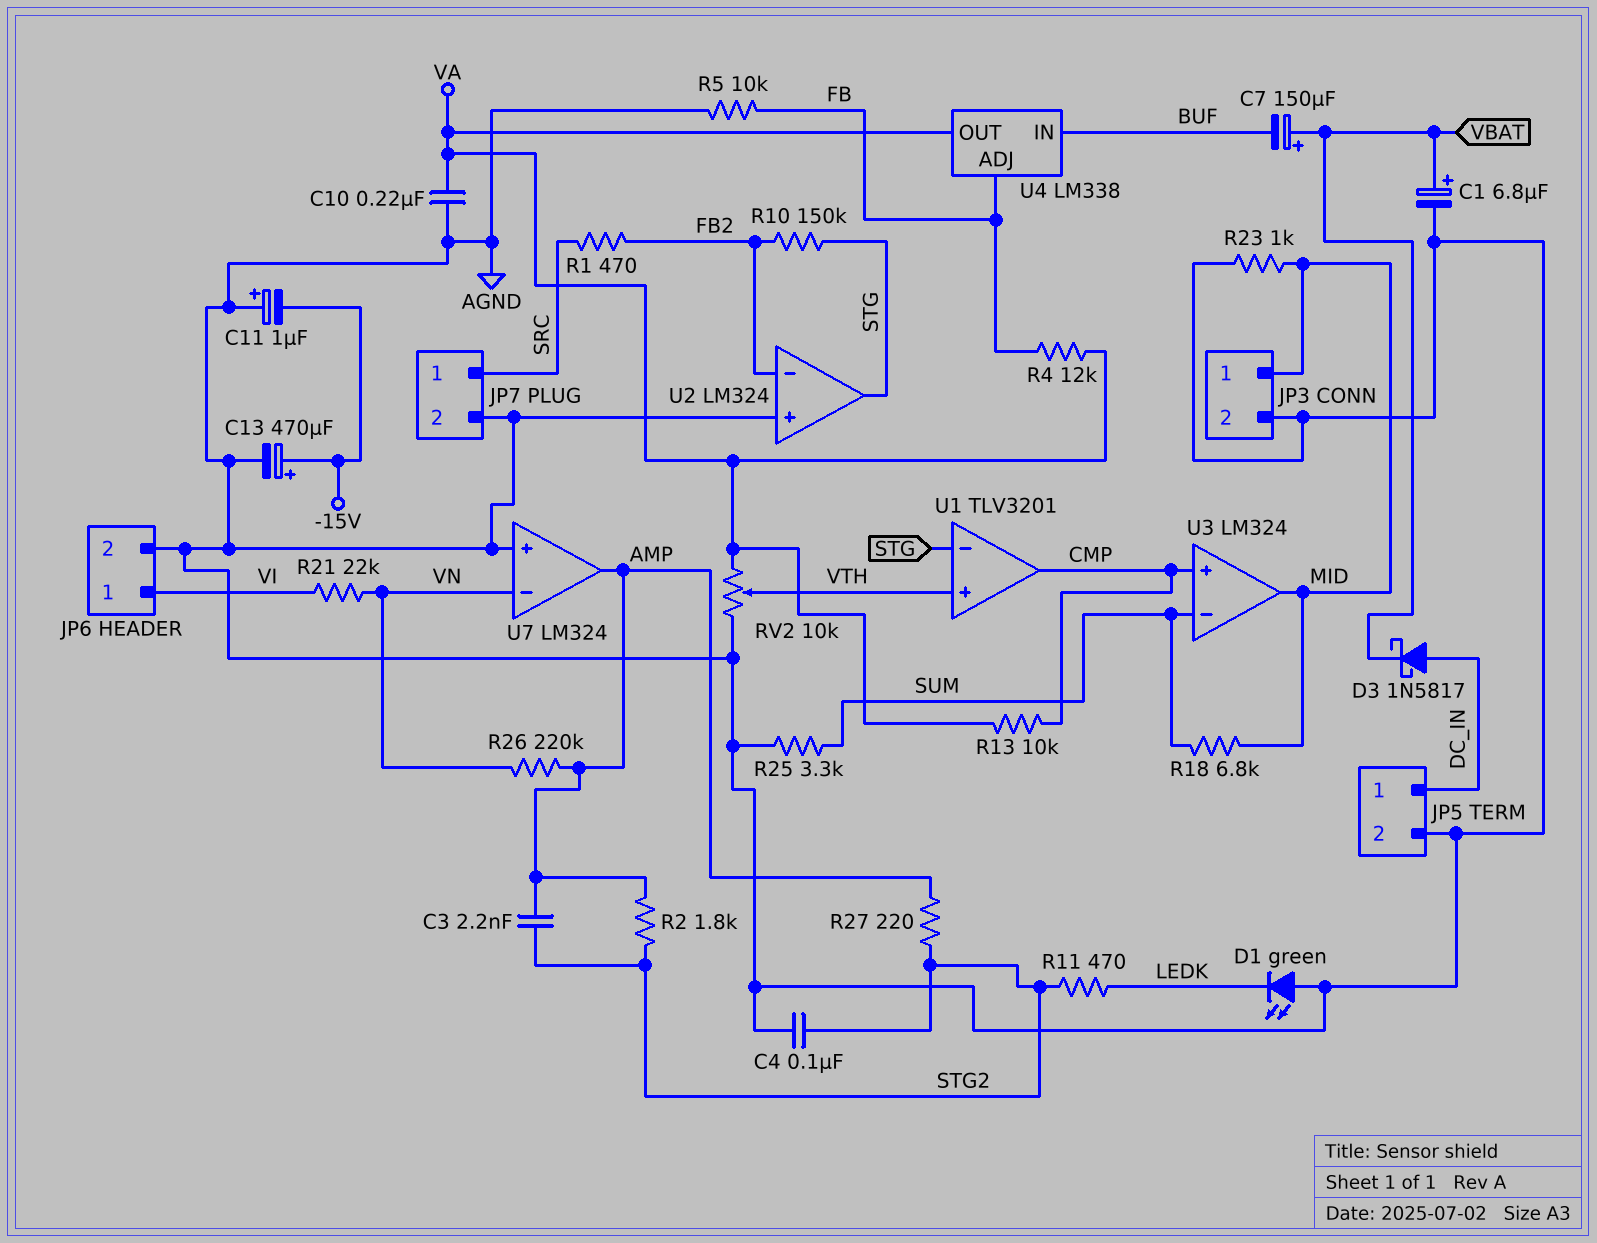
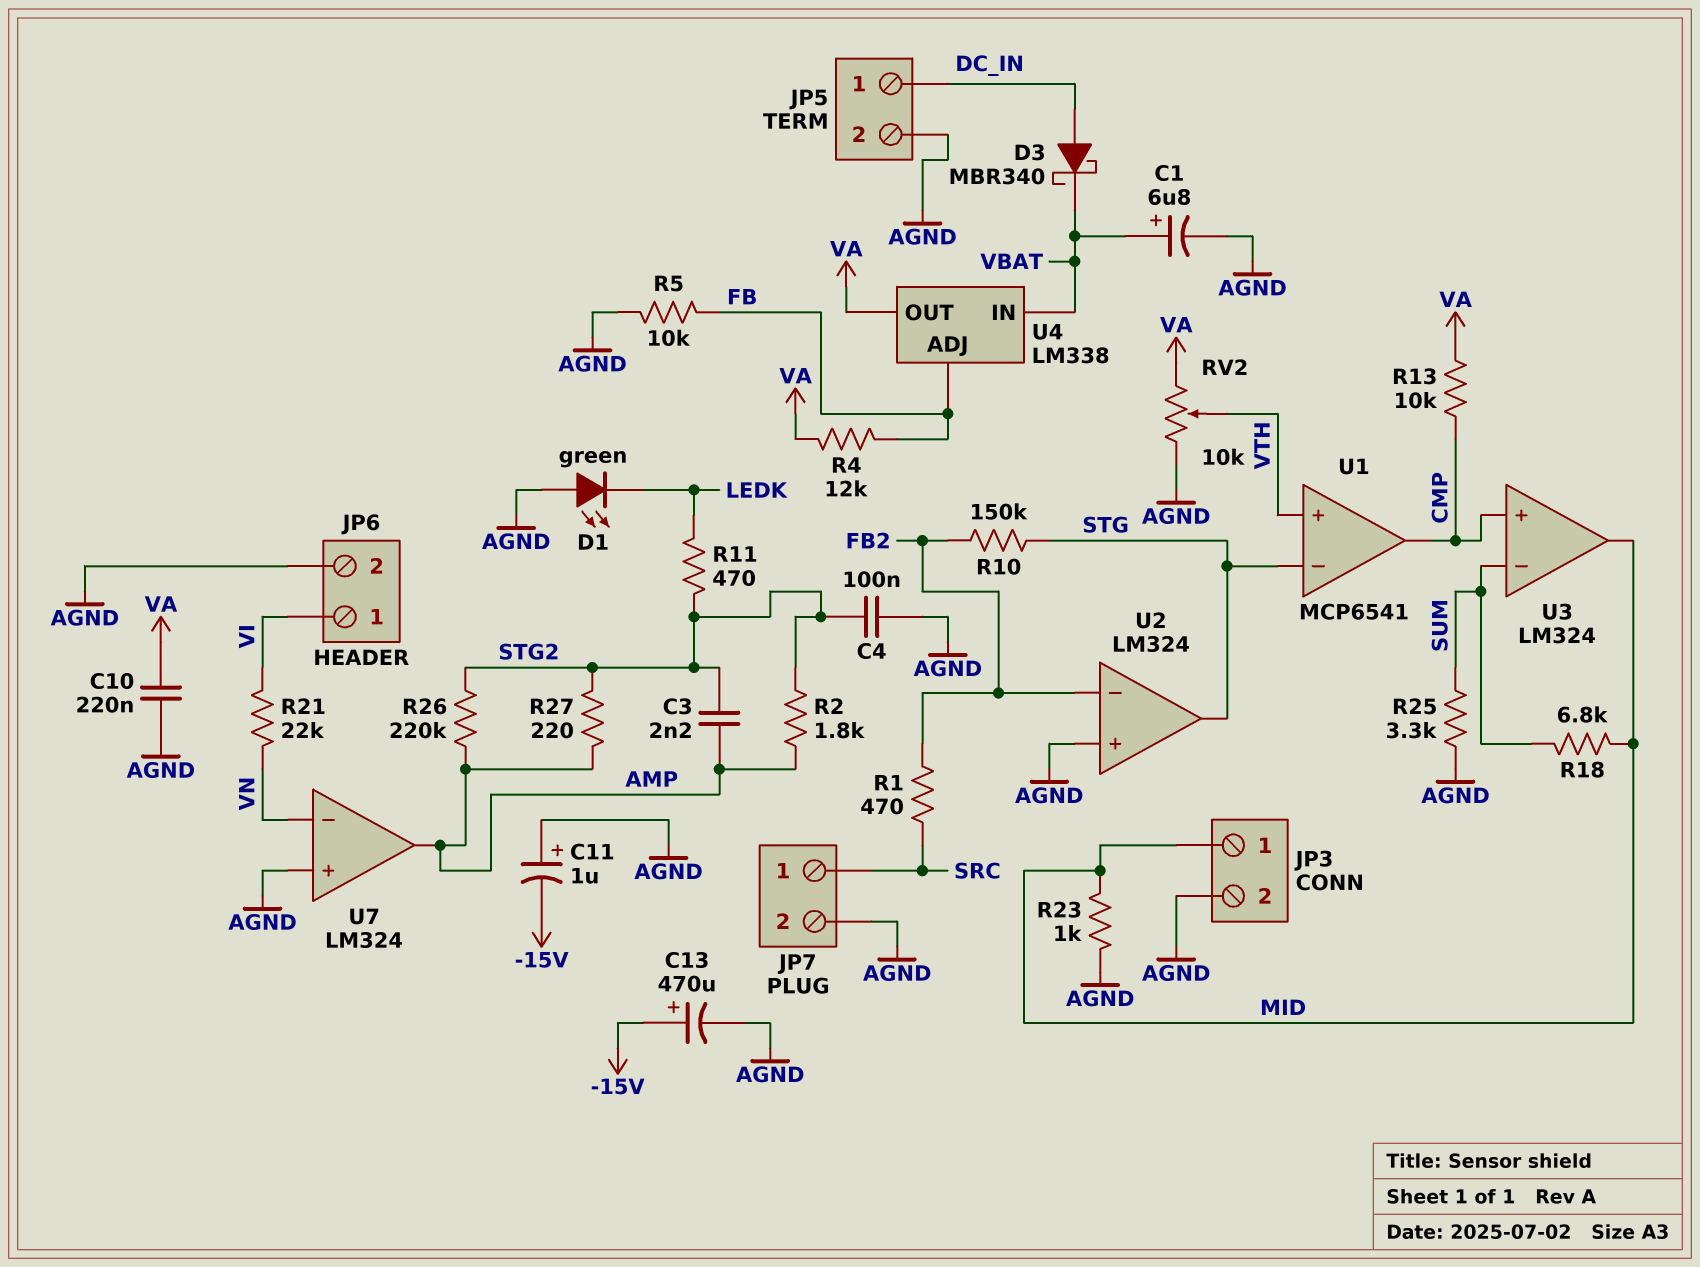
C7: 150uF (plus VBAT, minus BUF) -> none
D3: schottky 1N5817 (A DC_IN, K VBAT) -> schottky MBR340 (A DC_IN, K VBAT)
R26: 220k (AMP, VN) -> 220k (AMP, STG2)
U1: TLV3201 -> MCP6541
U4 pin IN: BUF -> VBAT

